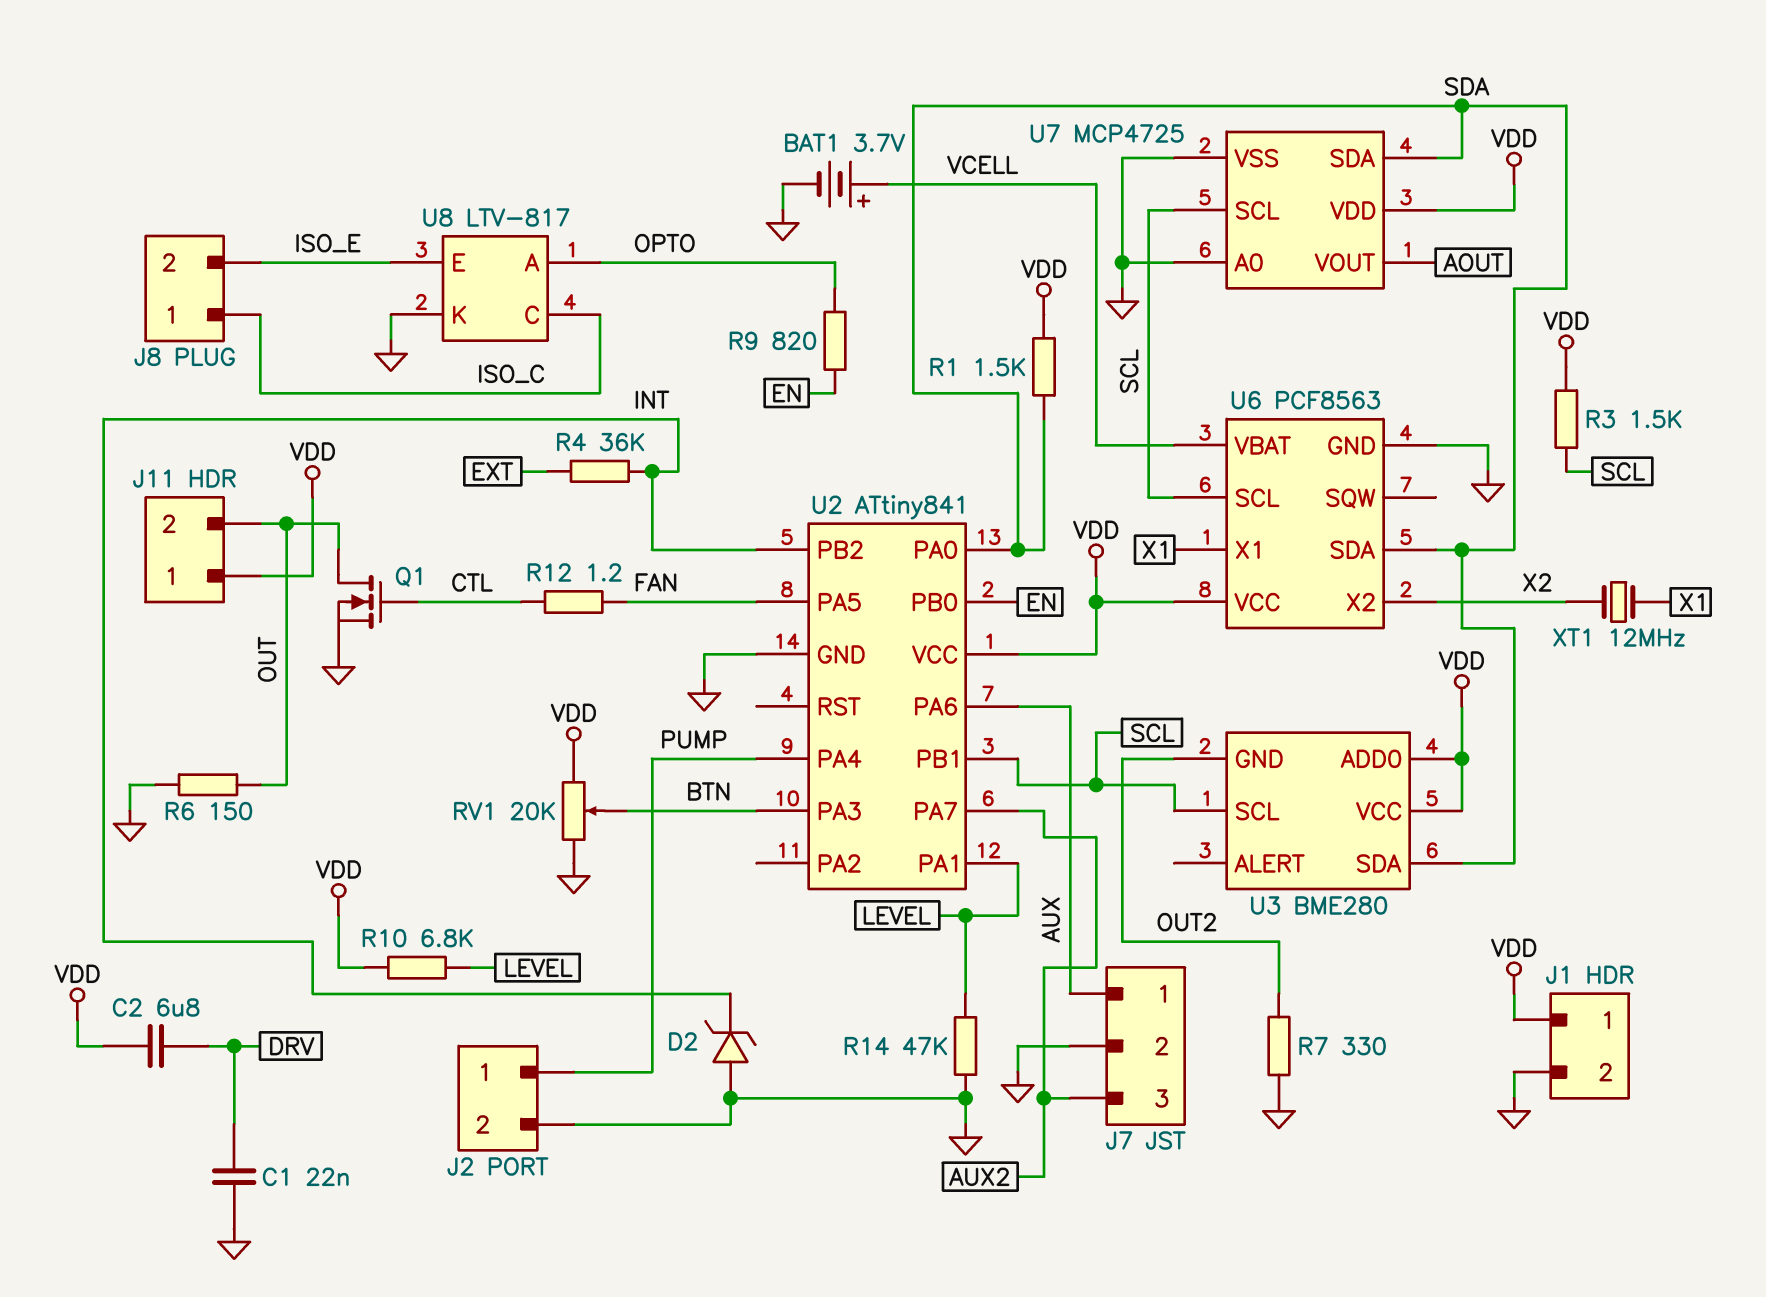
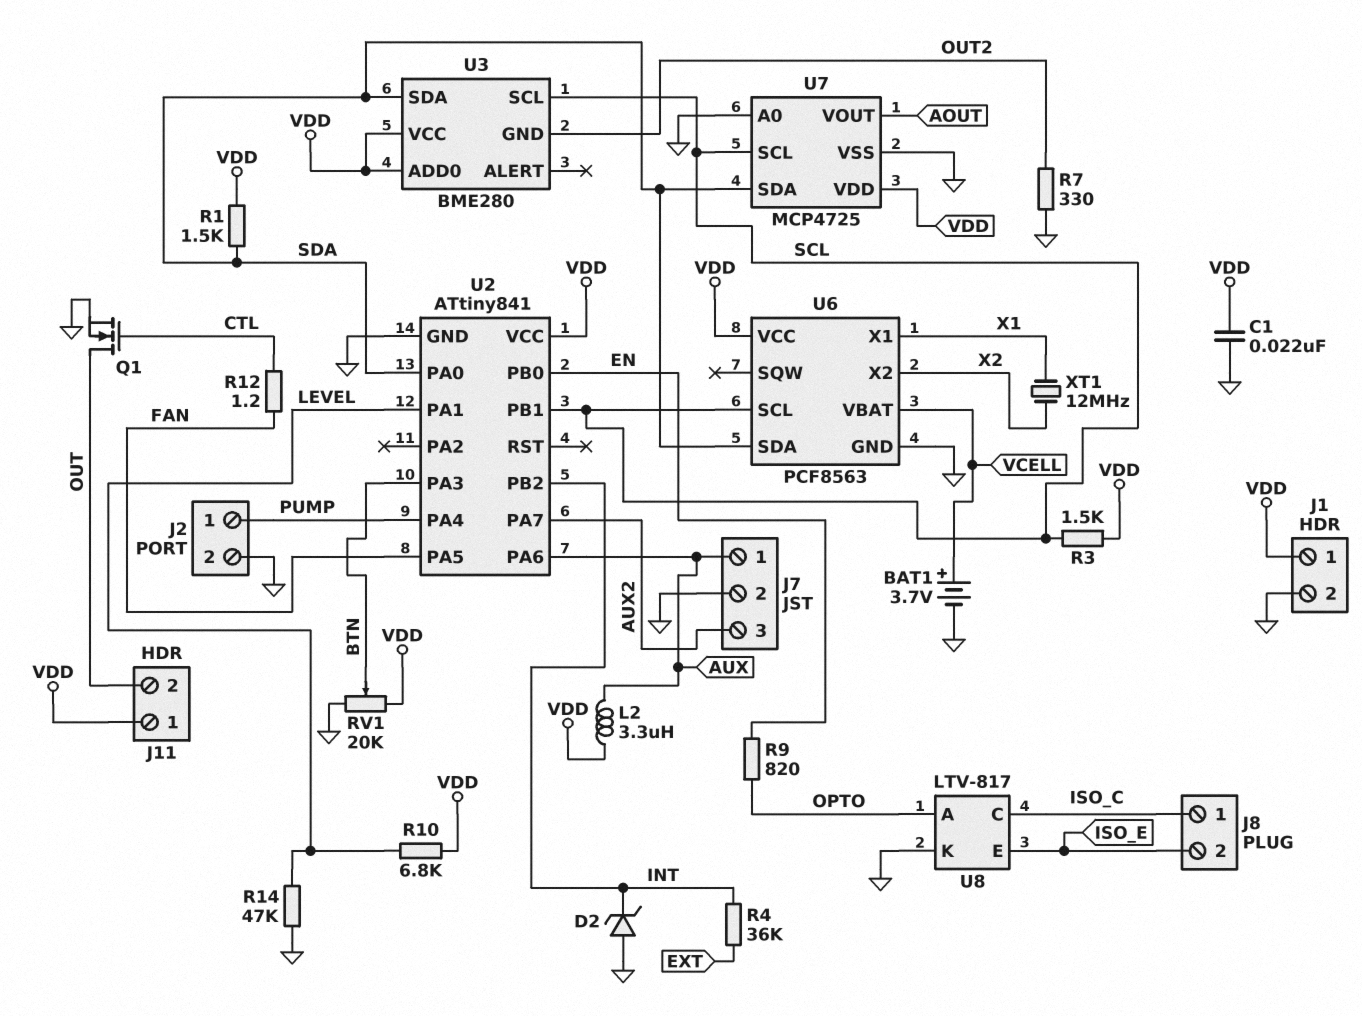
C1: 22nF (DRV, GND) -> 22nF (GND, VDD)
C2: 6.8uF (DRV, VDD) -> none
L2: none -> 3.3uH (AUX, VDD)
R6: 150 (GND, OUT) -> none

